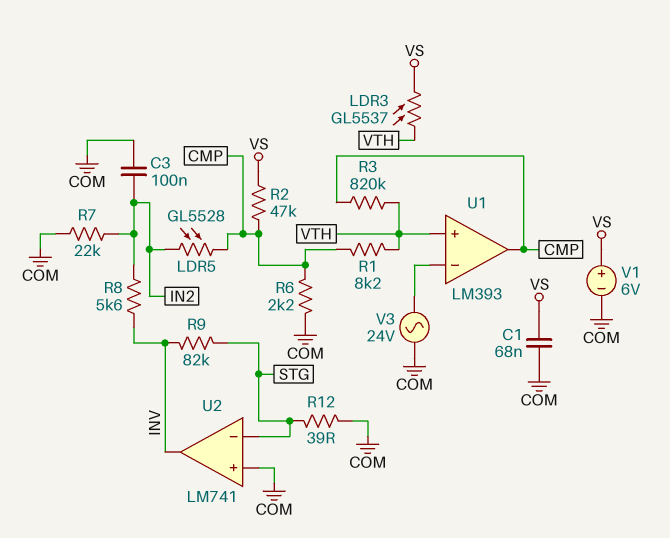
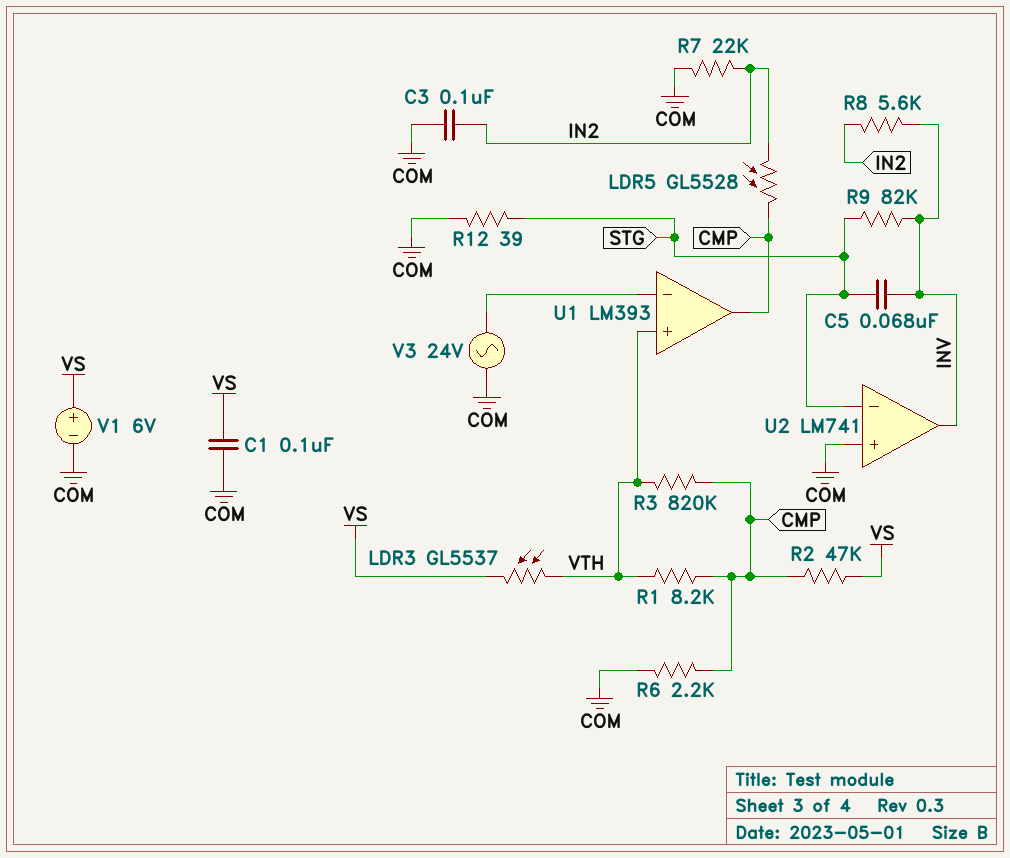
C1: 68nF (COM, VS) -> 100nF (COM, VS)
C5: none -> 68nF (INV, STG)

